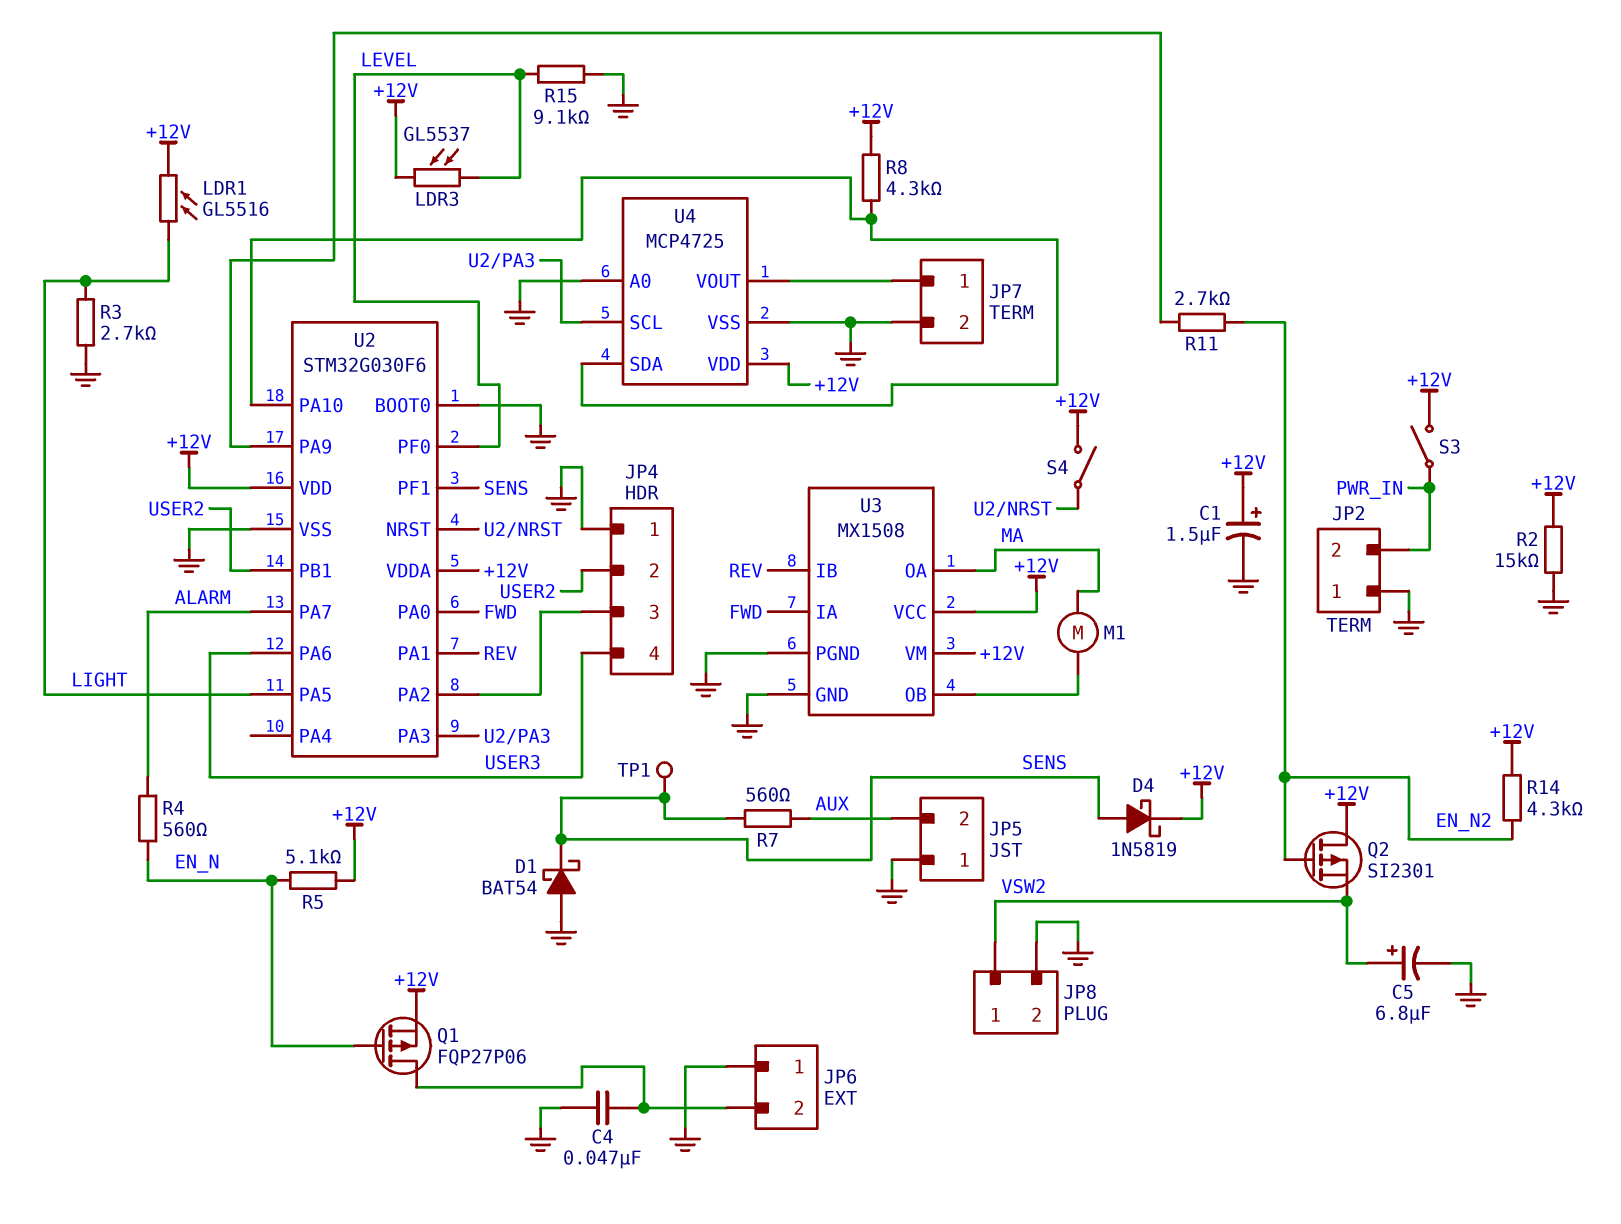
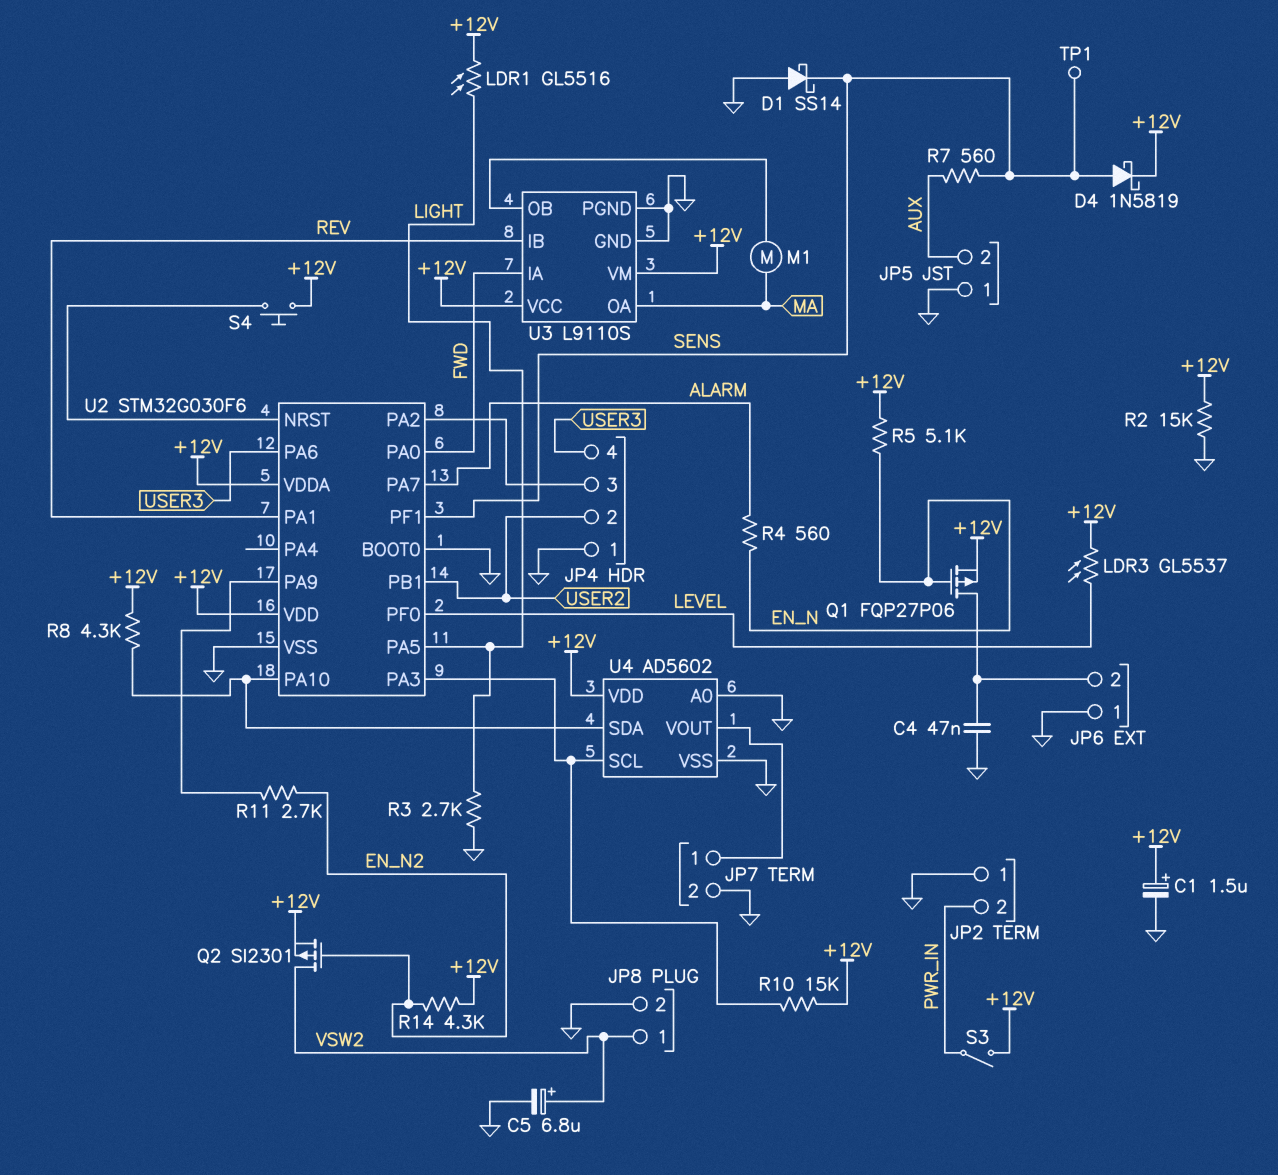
D1: schottky BAT54 (A GND, K SENS) -> schottky SS14 (A GND, K SENS)
Q2: PMOS SI2301 (G EN_N2, D +12V, S VSW2) -> PMOS SI2301 (G EN_N2, D VSW2, S +12V)
R10: none -> 15k (+12V, U2/PA3)
R15: 9.1k (GND, LEVEL) -> none
S4: switch (+12V, U2/NRST) -> button (+12V, U2/NRST)
U3: MX1508 -> L9110S
U4: MCP4725 -> AD5602

